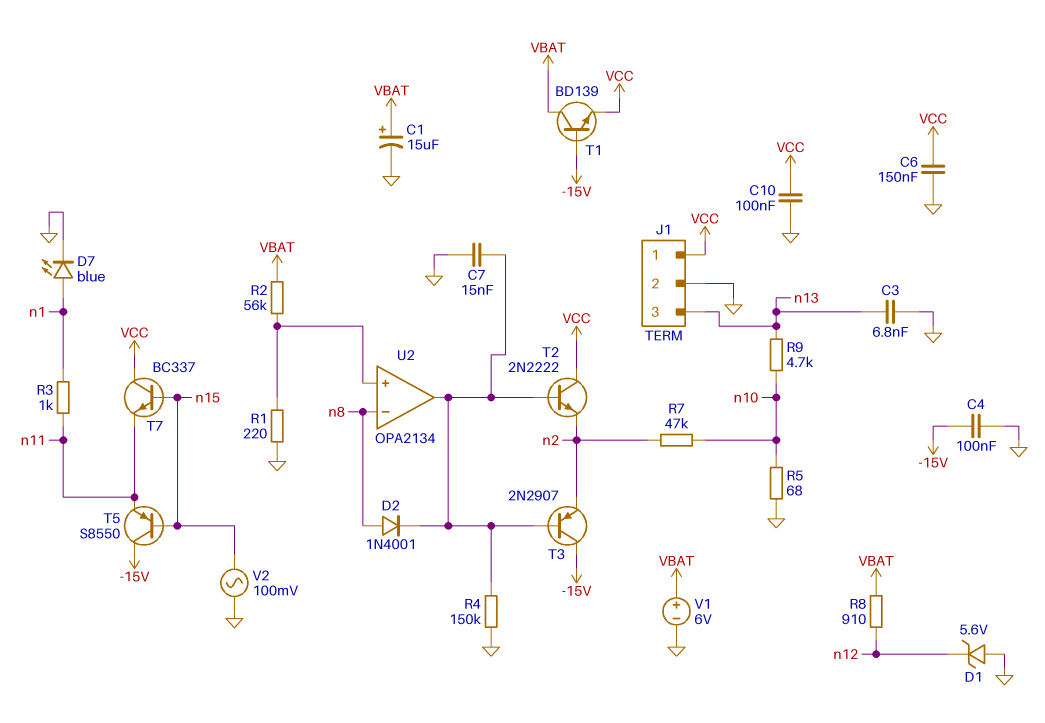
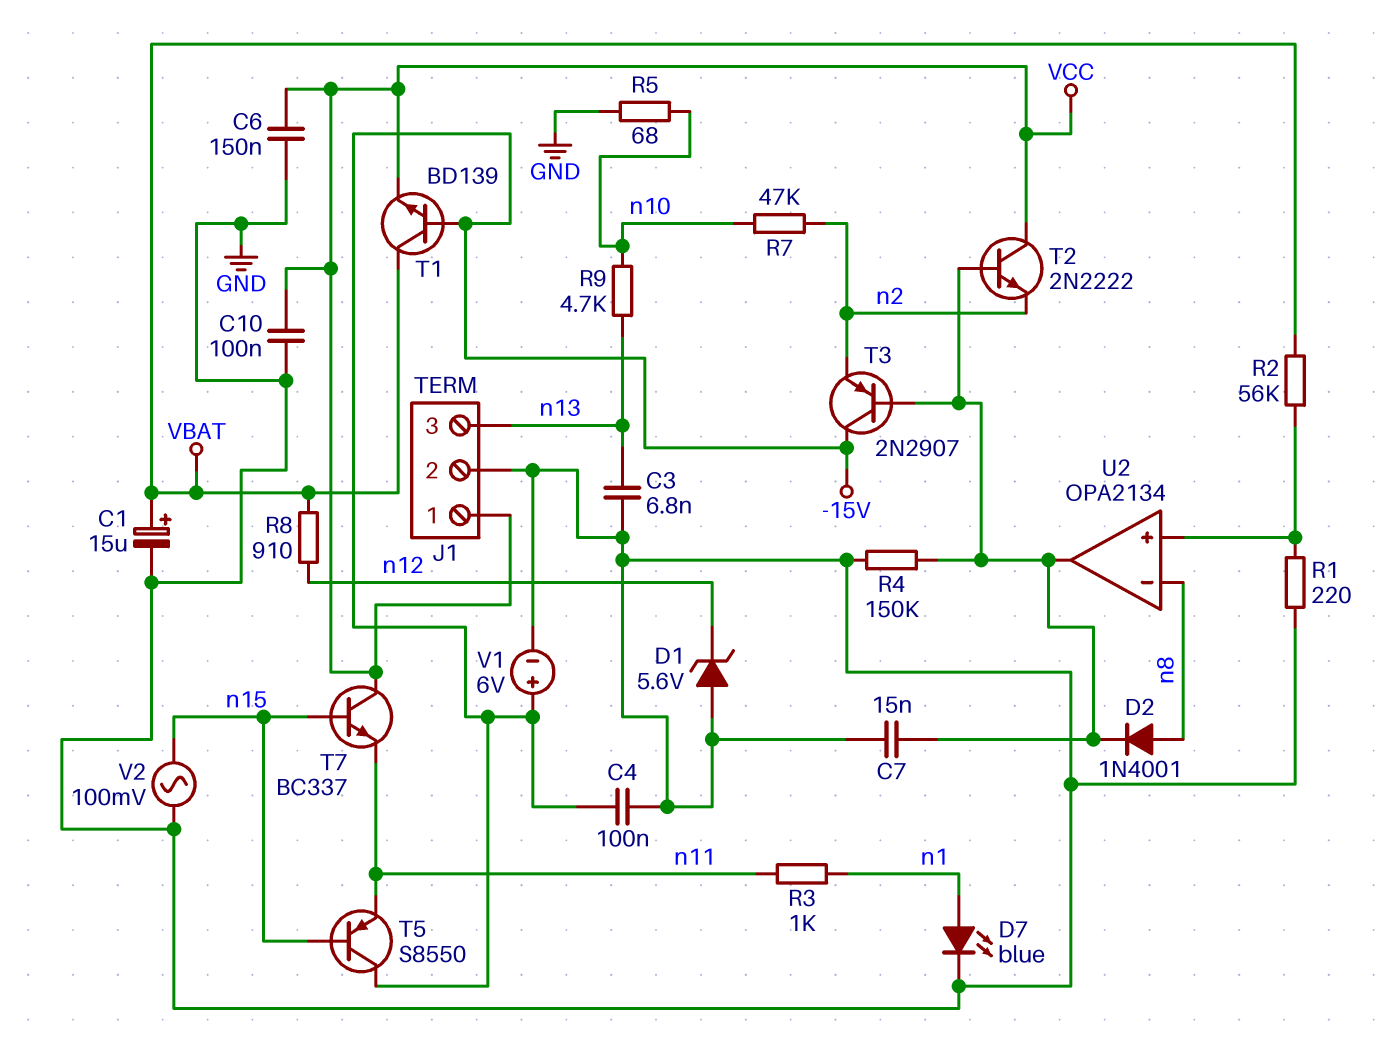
V1: 6V (plus VBAT, minus GND) -> 6V (plus -15V, minus GND)

